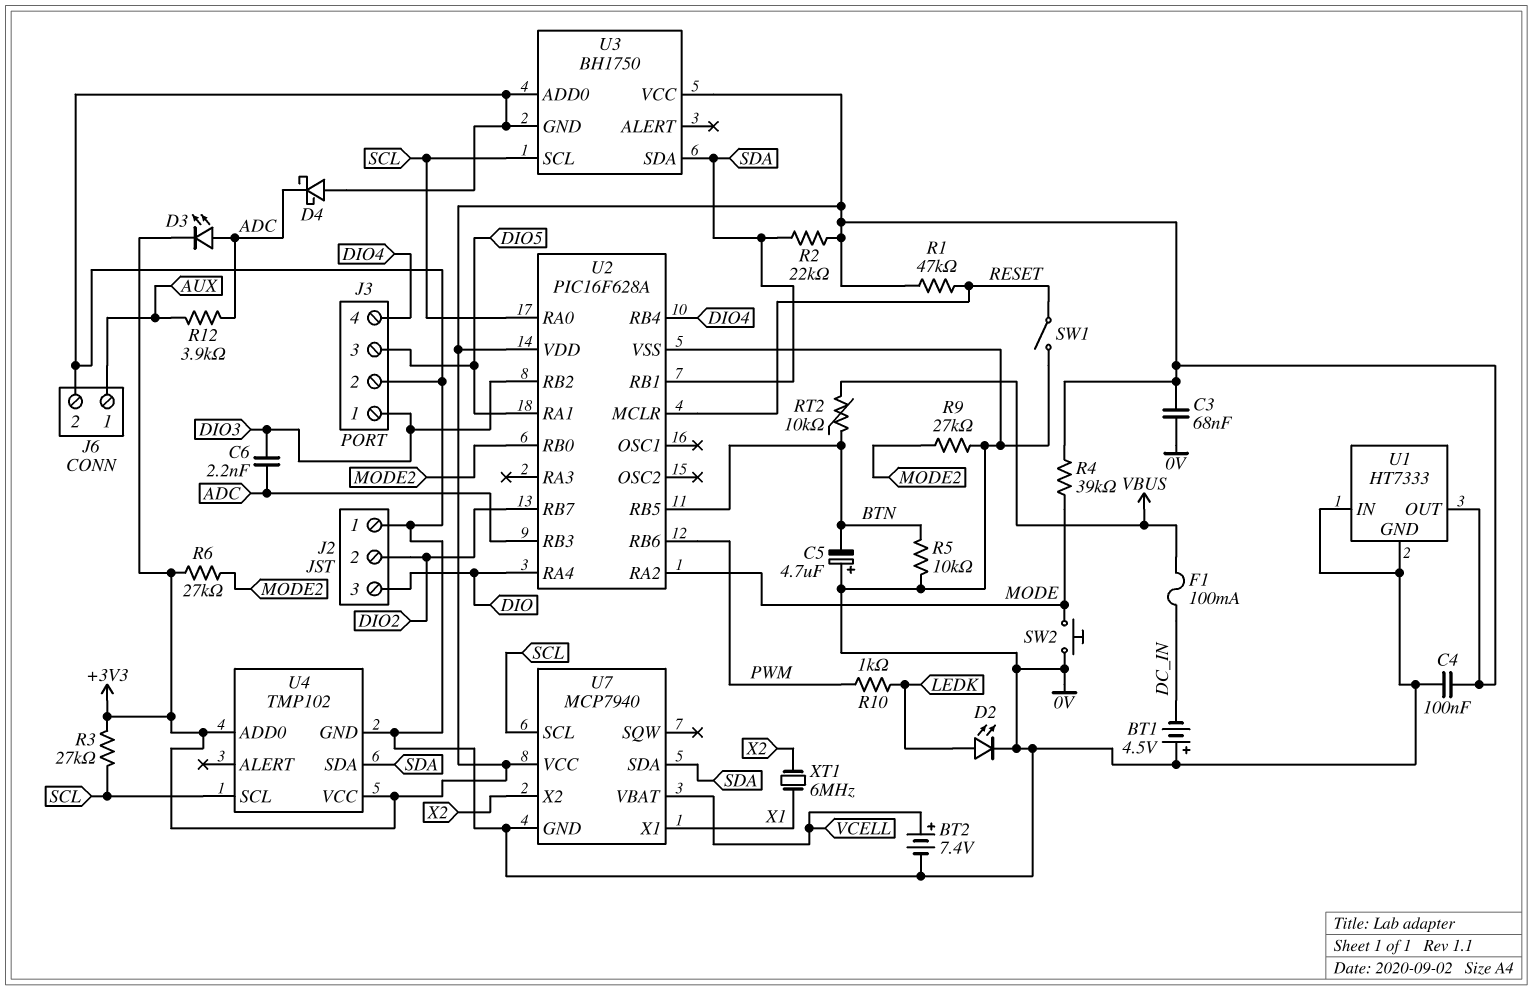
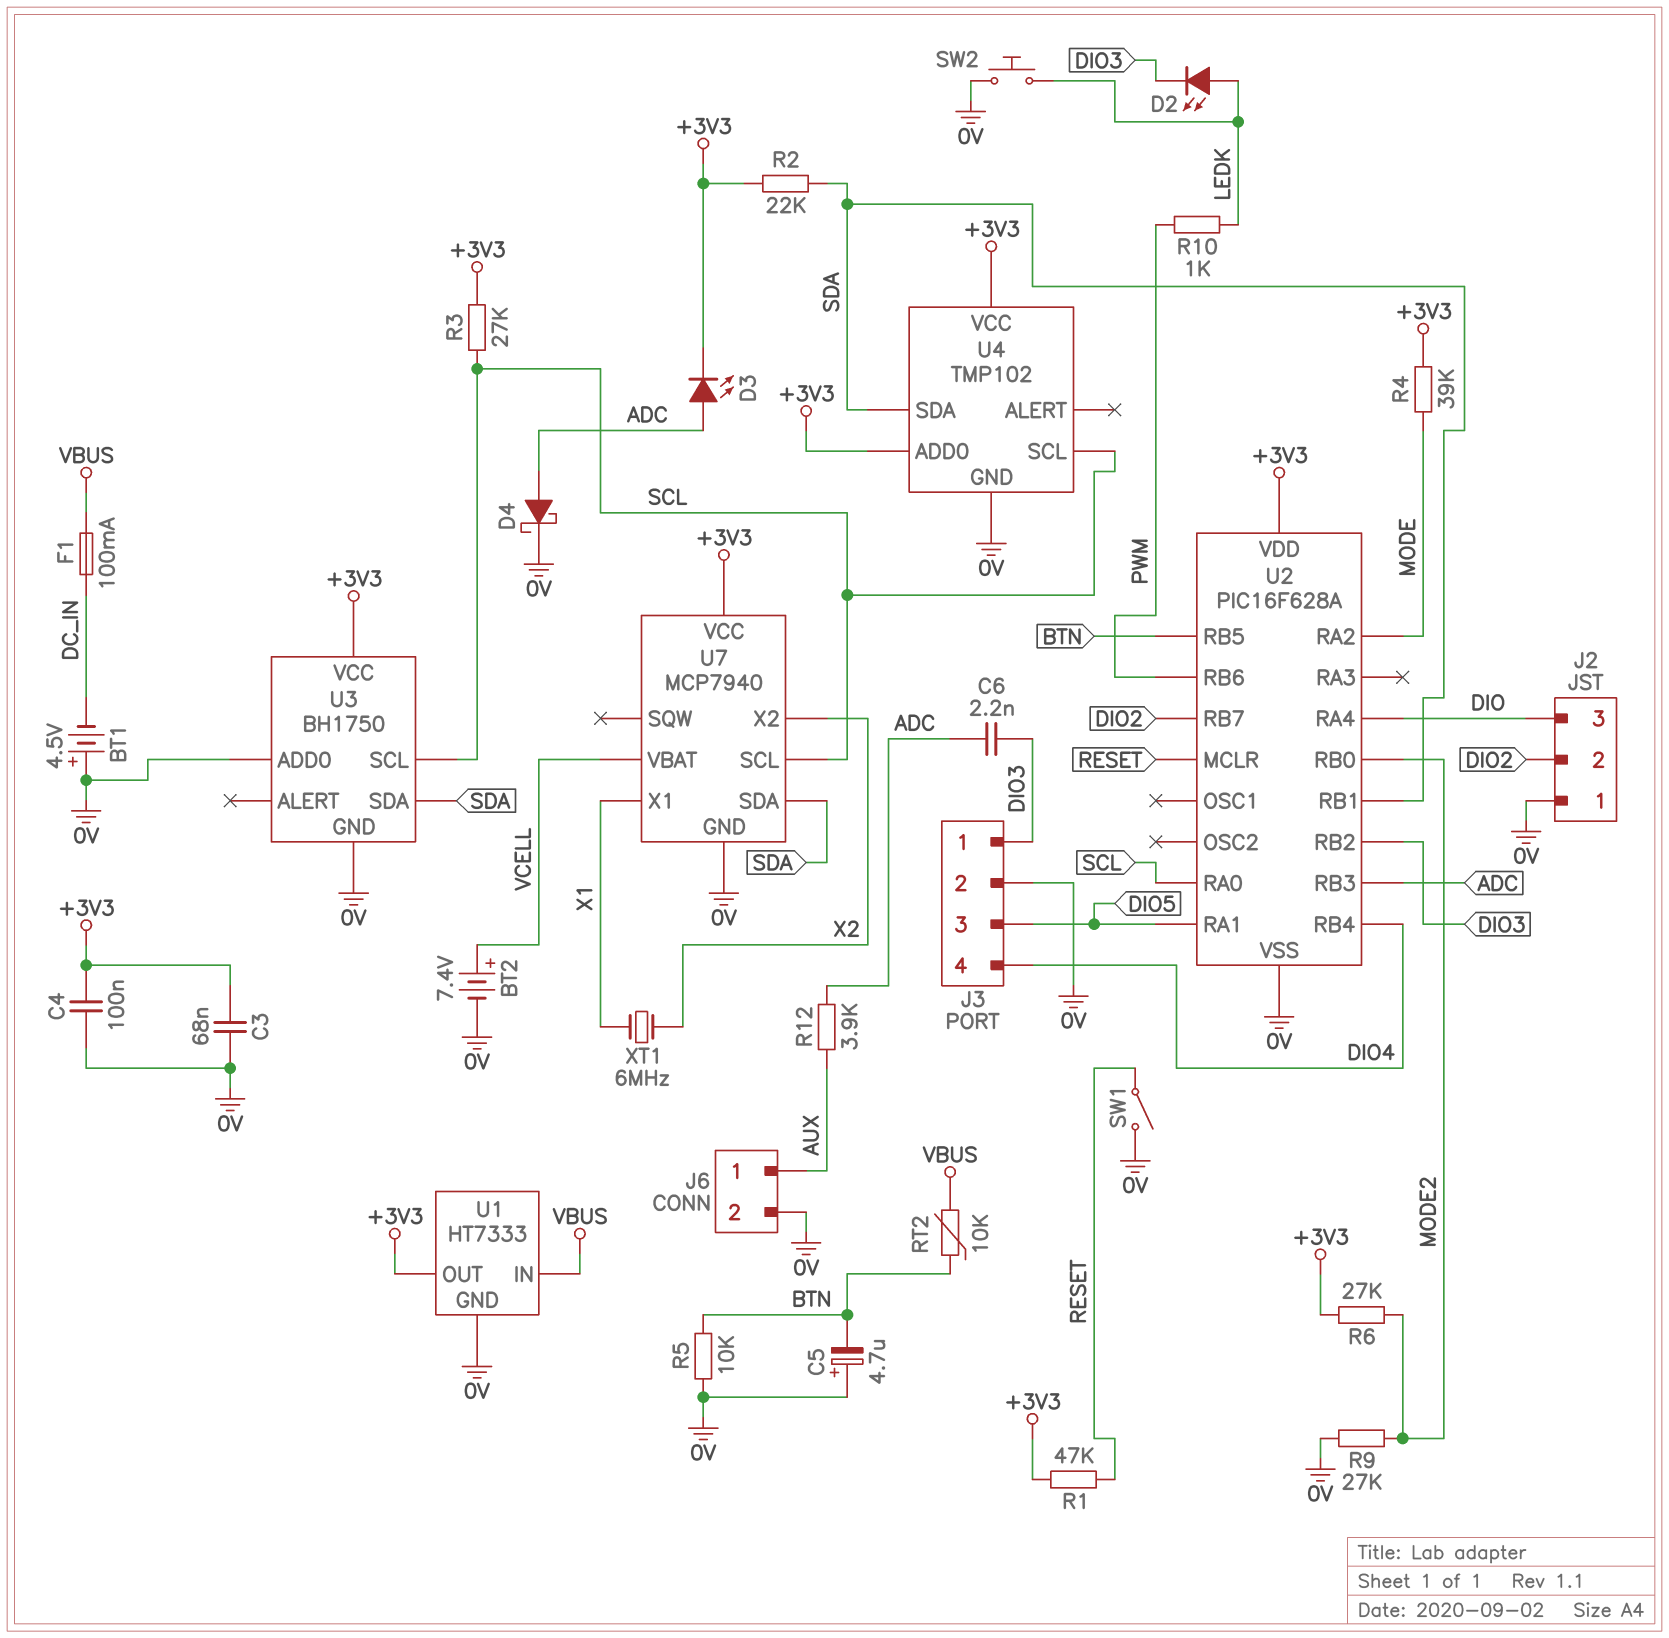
D2: LED (A LEDK, K 0V) -> LED (A LEDK, K DIO3)
D4: schottky (A 0V, K ADC) -> schottky (A ADC, K 0V)
SW2: button (0V, MODE) -> button (0V, LEDK)
U1 pin IN: 0V -> VBUS

